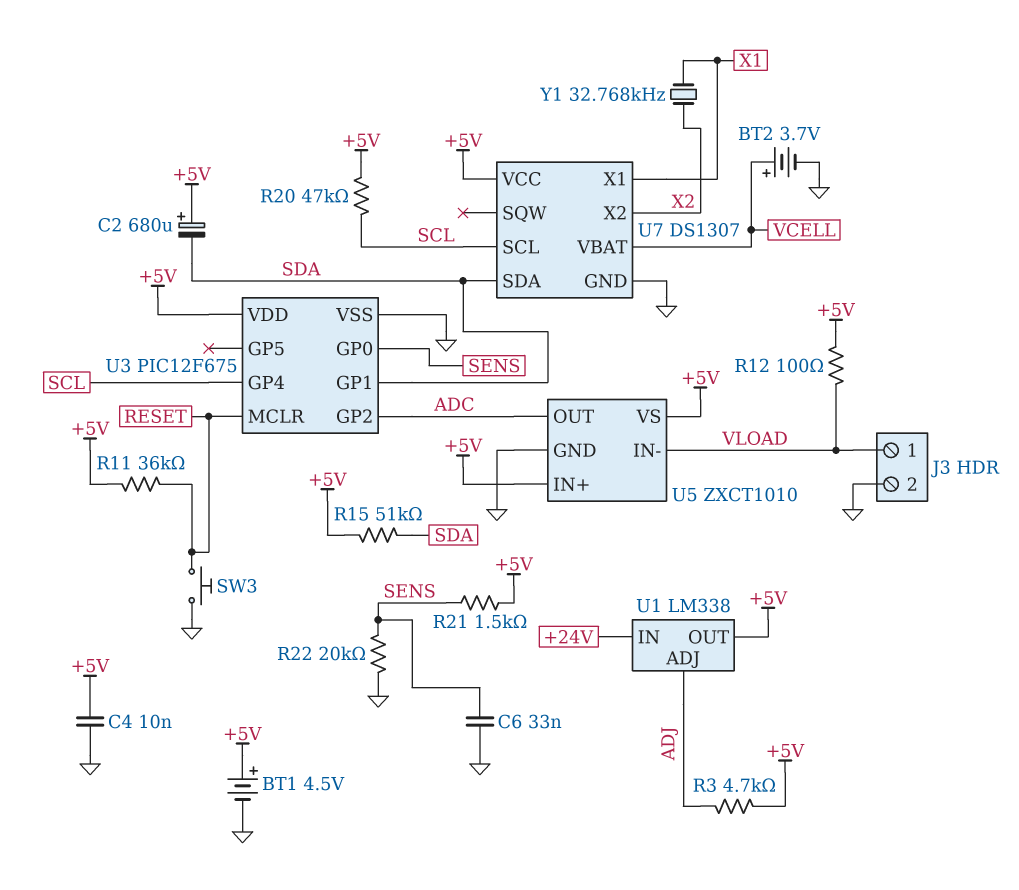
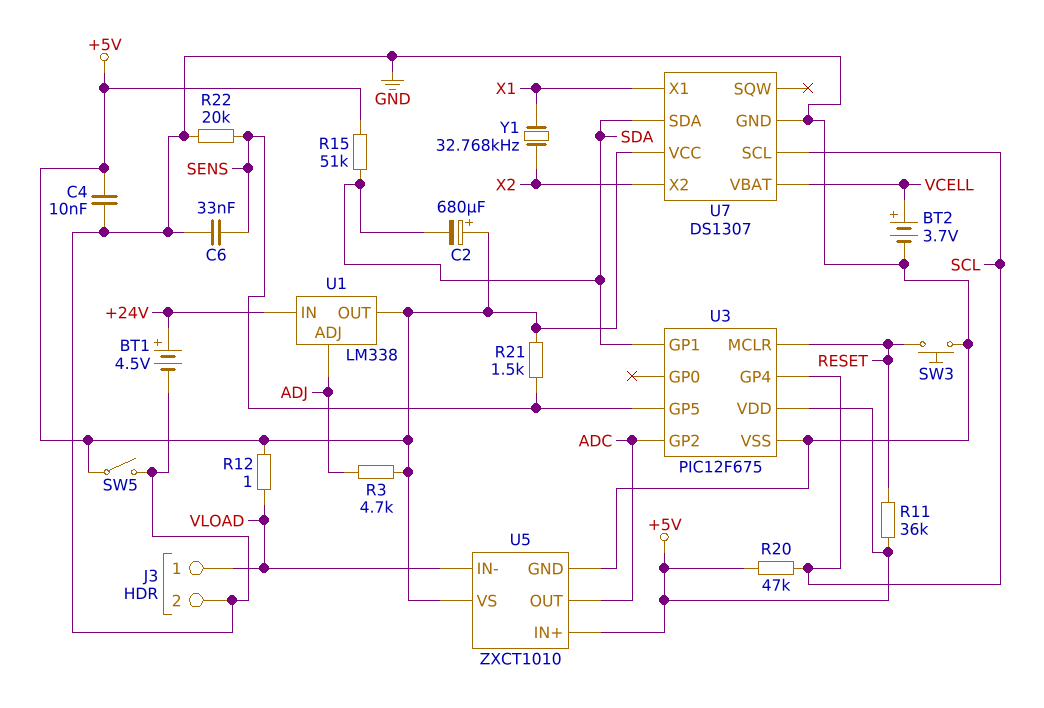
BT1: 4.5V (plus +5V, minus GND) -> 4.5V (plus +24V, minus GND)
R12: 100 (+5V, VLOAD) -> 1 (+5V, VLOAD)
SW5: none -> switch (+5V, GND)
U3 pin GP0: SENS -> none
U3 pin GP5: none -> SENS

